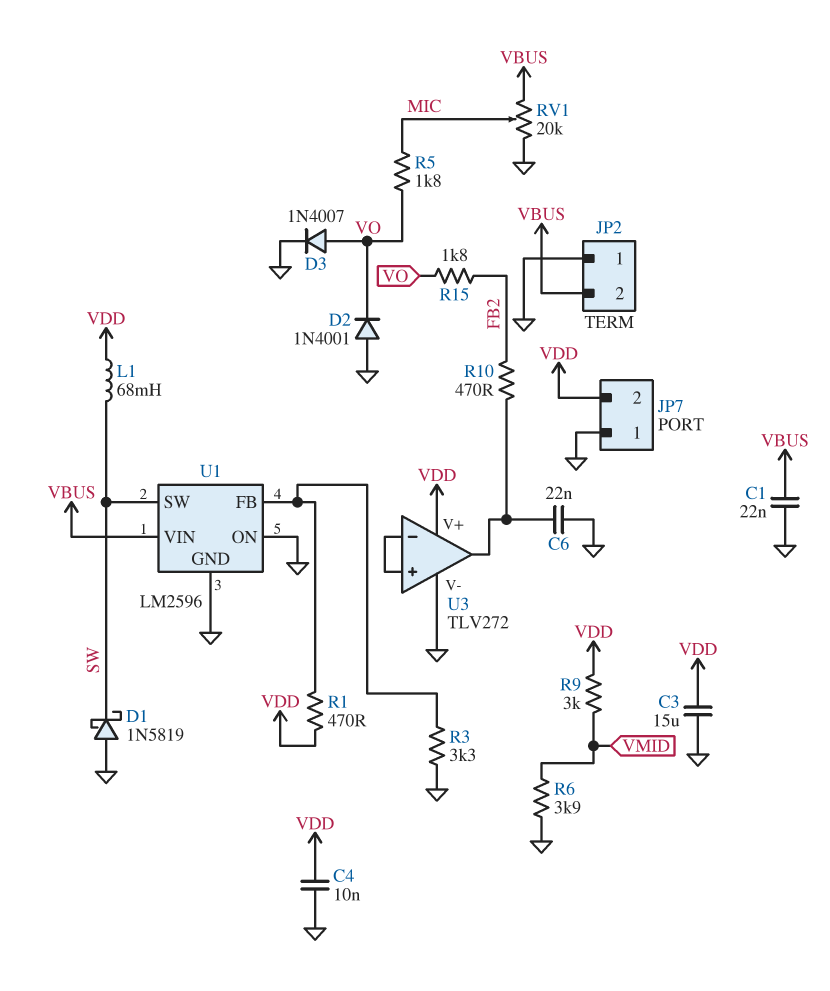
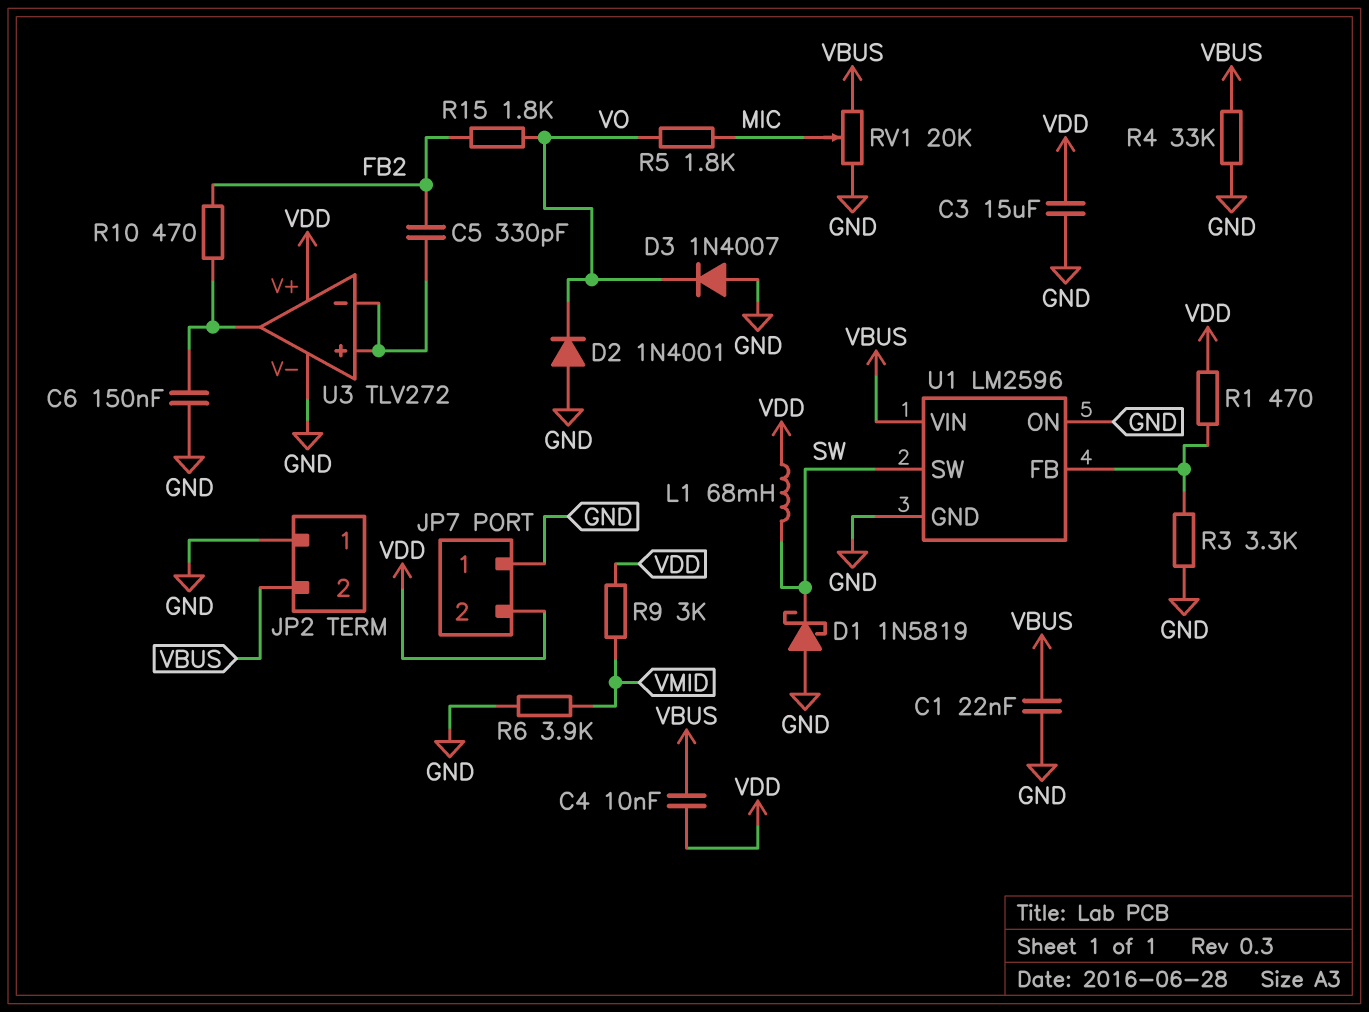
C4: 10nF (GND, VDD) -> 10nF (VBUS, VDD)
C5: none -> 330pF (FB2, U3/in+)
C6: 22nF (GND, U3/out) -> 150nF (GND, U3/out)
D3: diode 1N4007 (A VO, K GND) -> diode 1N4007 (A GND, K VO)
R4: none -> 33k (GND, VBUS)

